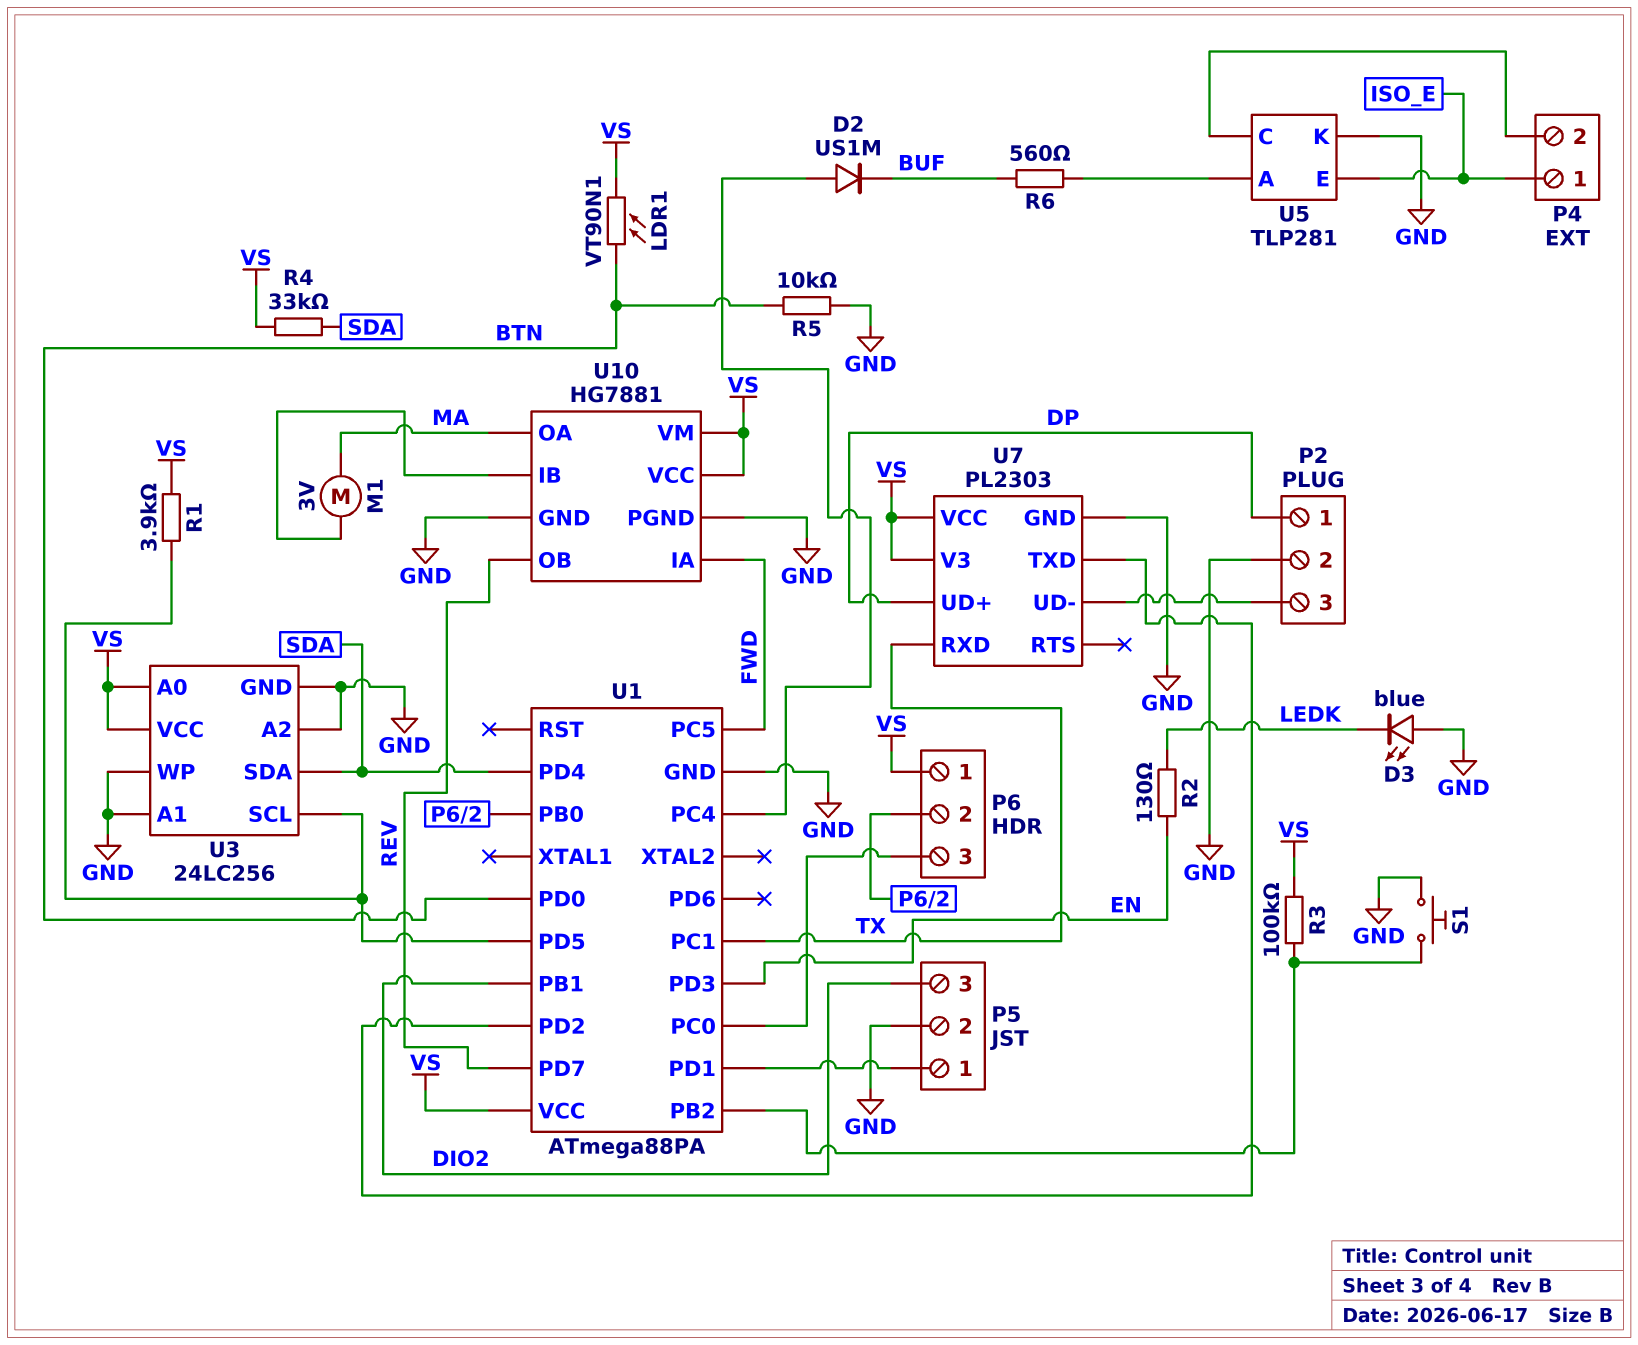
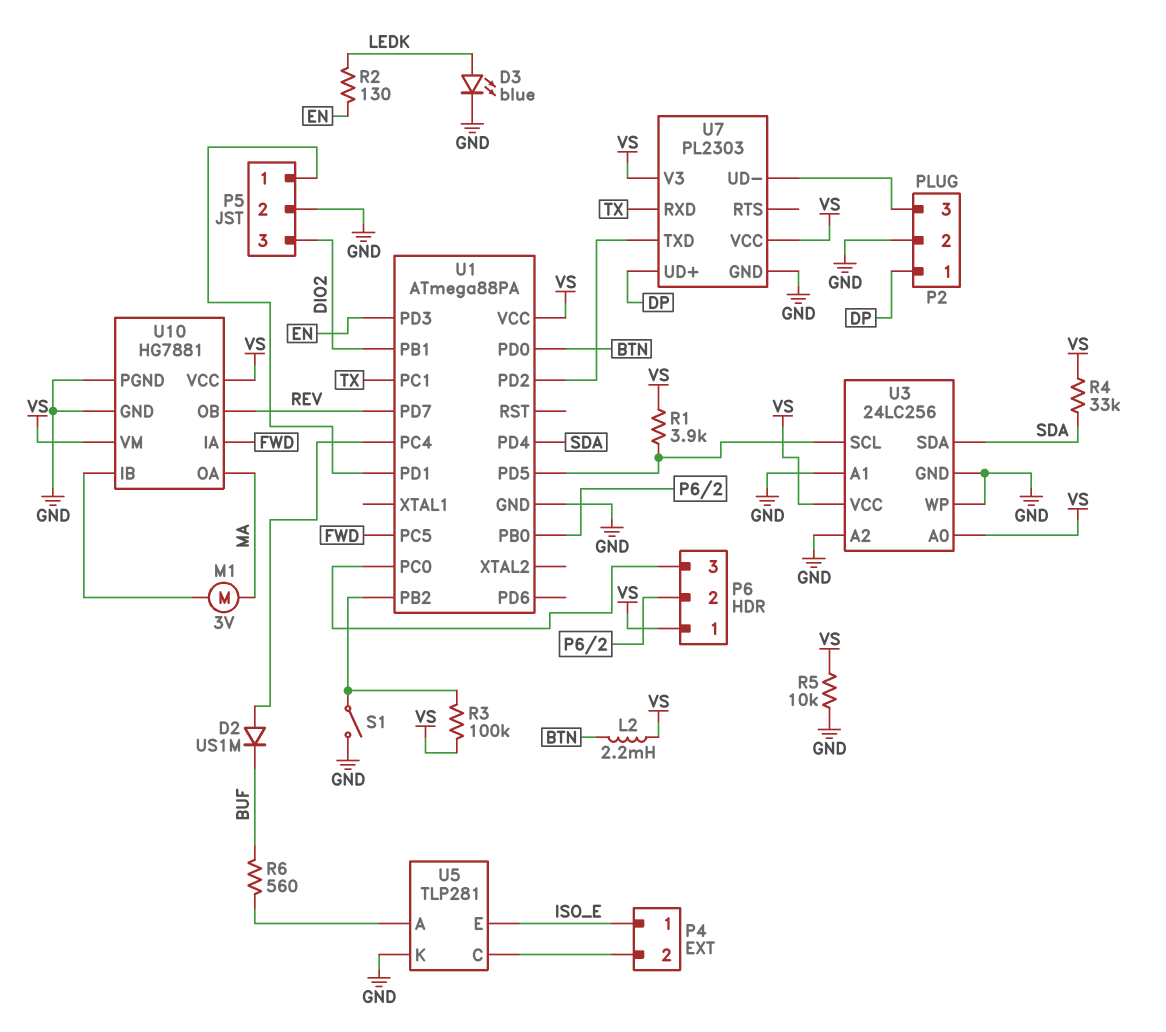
D3: LED blue (A GND, K LEDK) -> LED blue (A LEDK, K GND)
L2: none -> 2.2mH (BTN, VS)
LDR1: VT90N1 (BTN, VS) -> none
R5: 10k (BTN, GND) -> 10k (GND, VS)
S1: button (GND, U1/PB2) -> switch (GND, U1/PB2)

